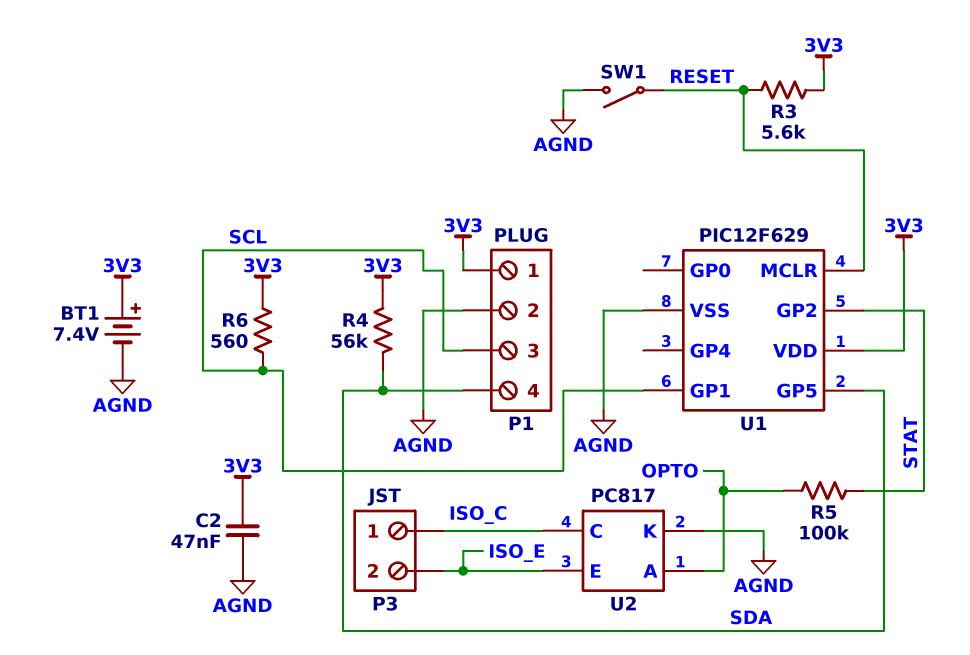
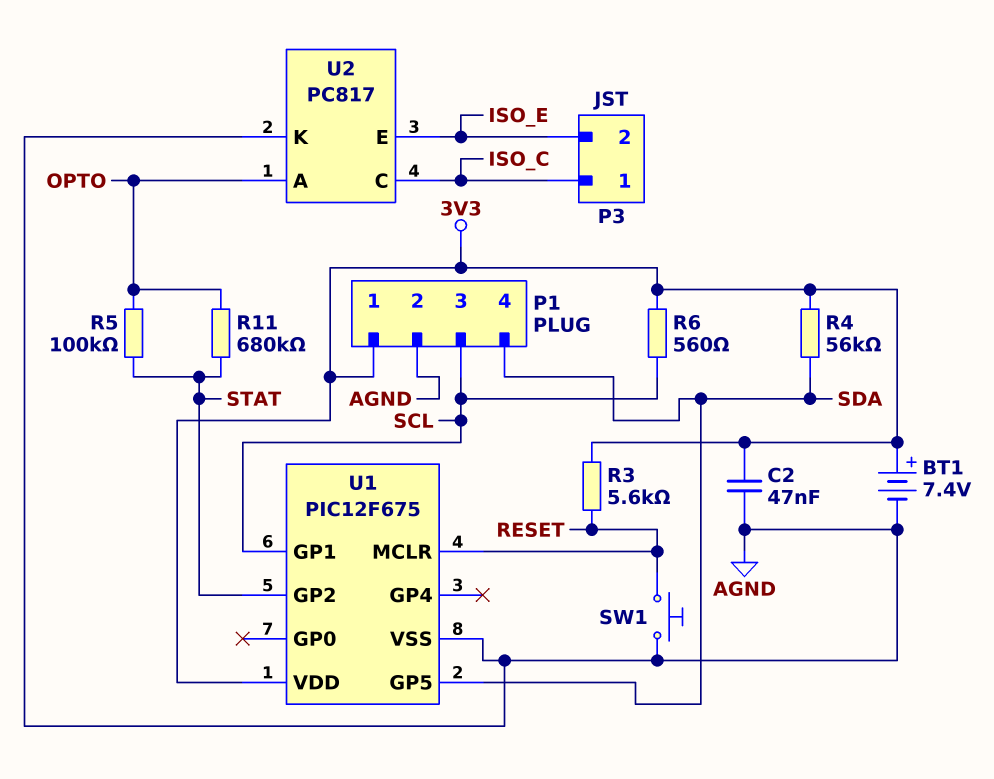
R11: none -> 680k (OPTO, STAT)
SW1: switch (AGND, RESET) -> button (AGND, RESET)
U1: PIC12F629 -> PIC12F675

